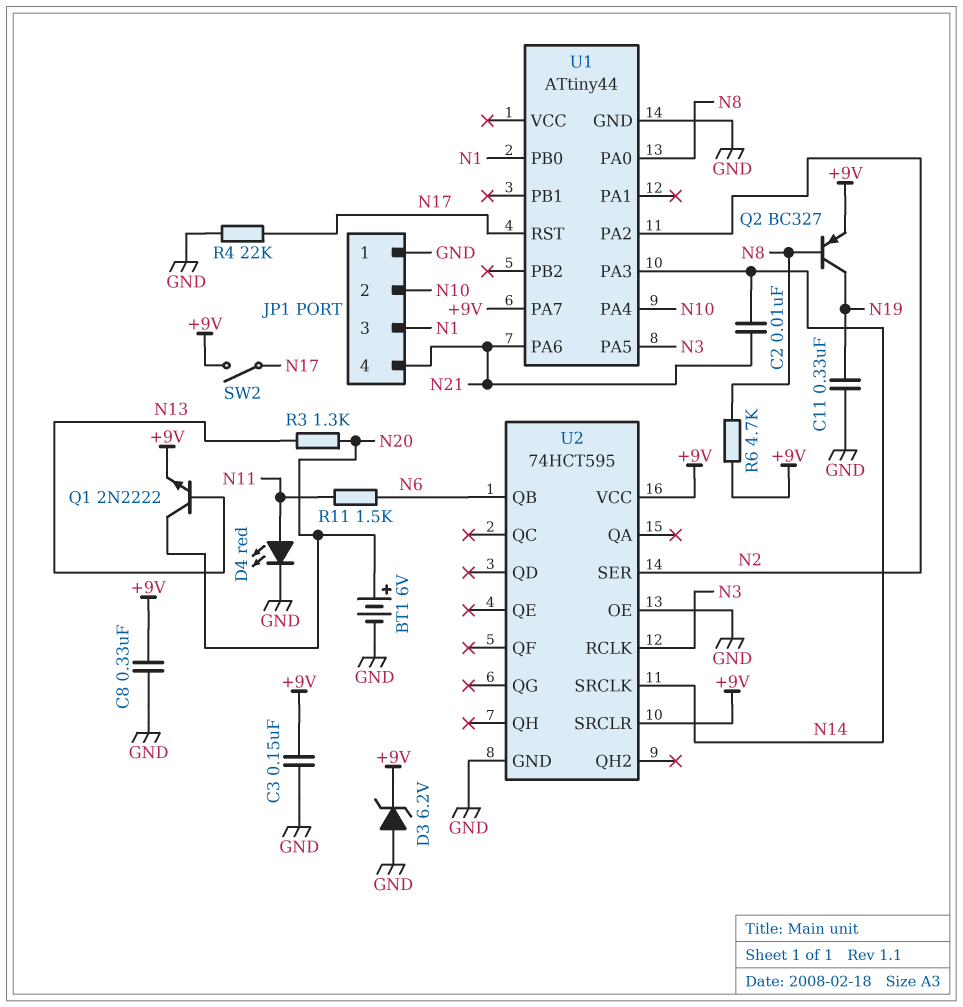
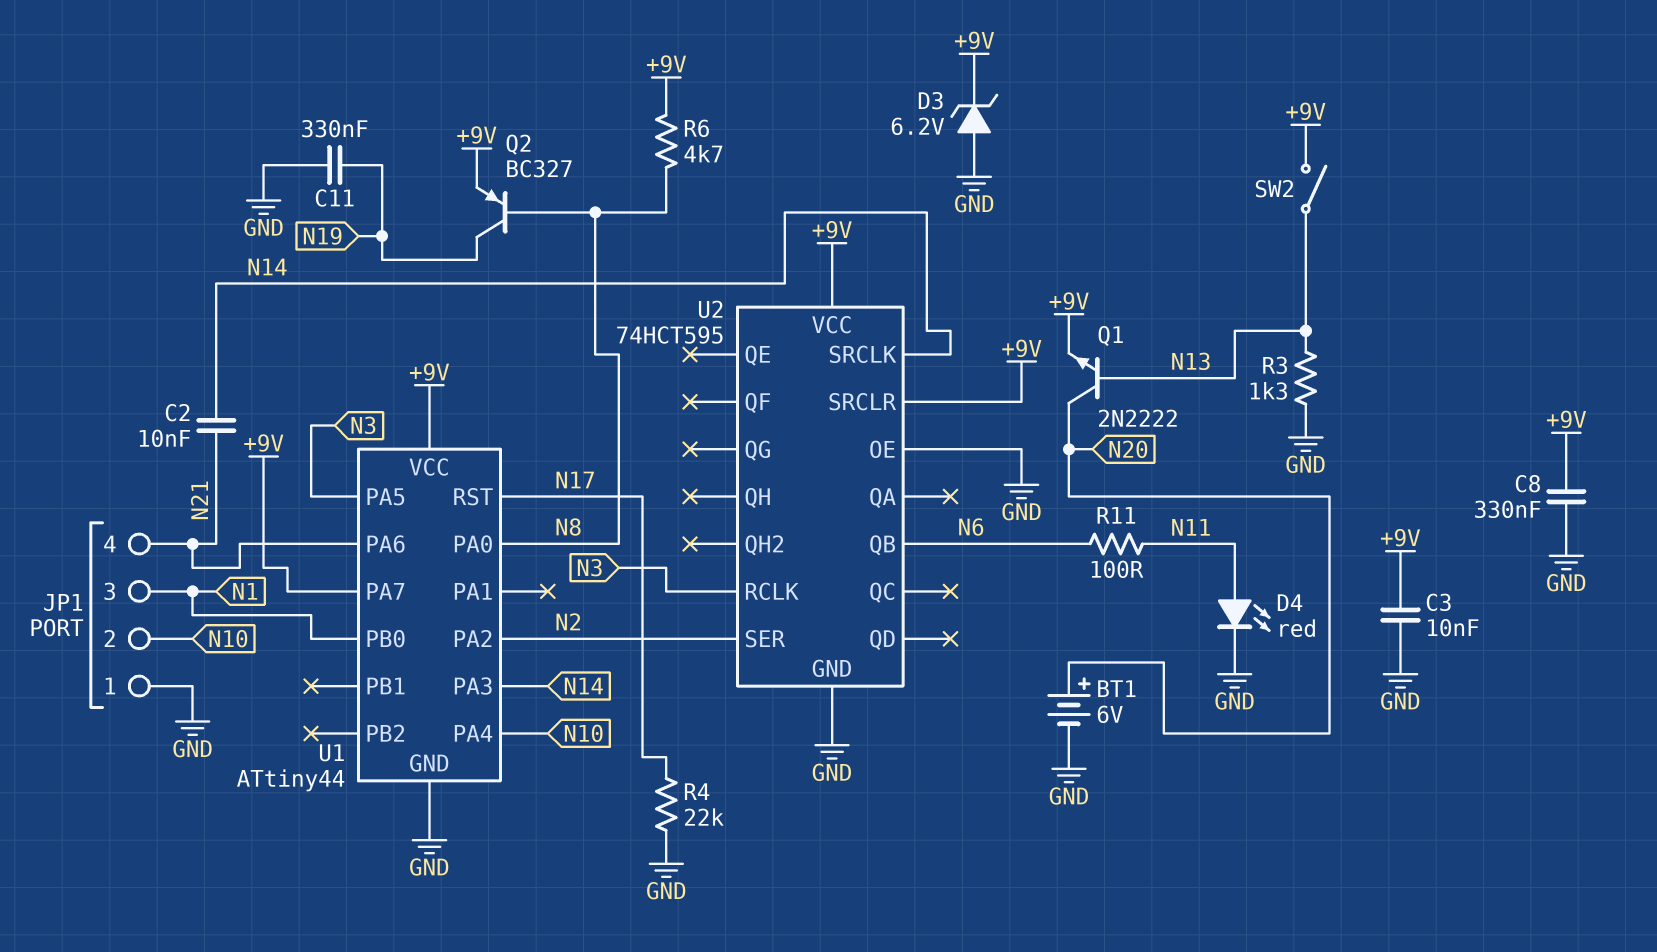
C3: 150nF (+9V, GND) -> 10nF (+9V, GND)
R3: 1.3k (N13, N20) -> 1.3k (GND, N13)
R11: 1.5k (N6, N11) -> 100 (N6, N11)
SW2: switch (+9V, N17) -> switch (+9V, N13)
U1 pin VCC: none -> +9V

